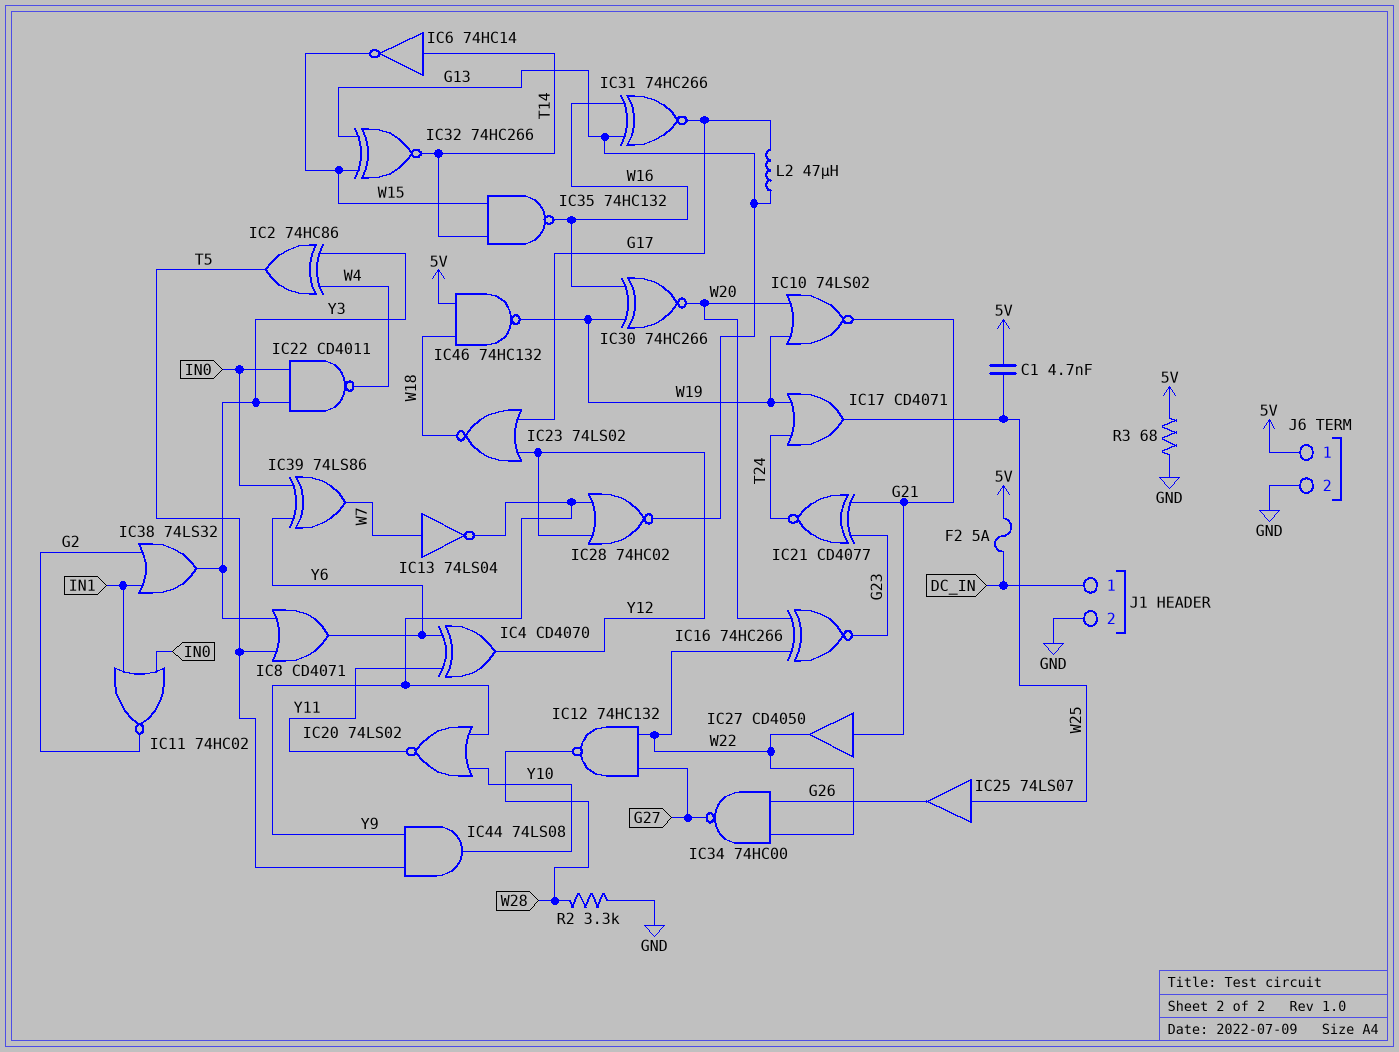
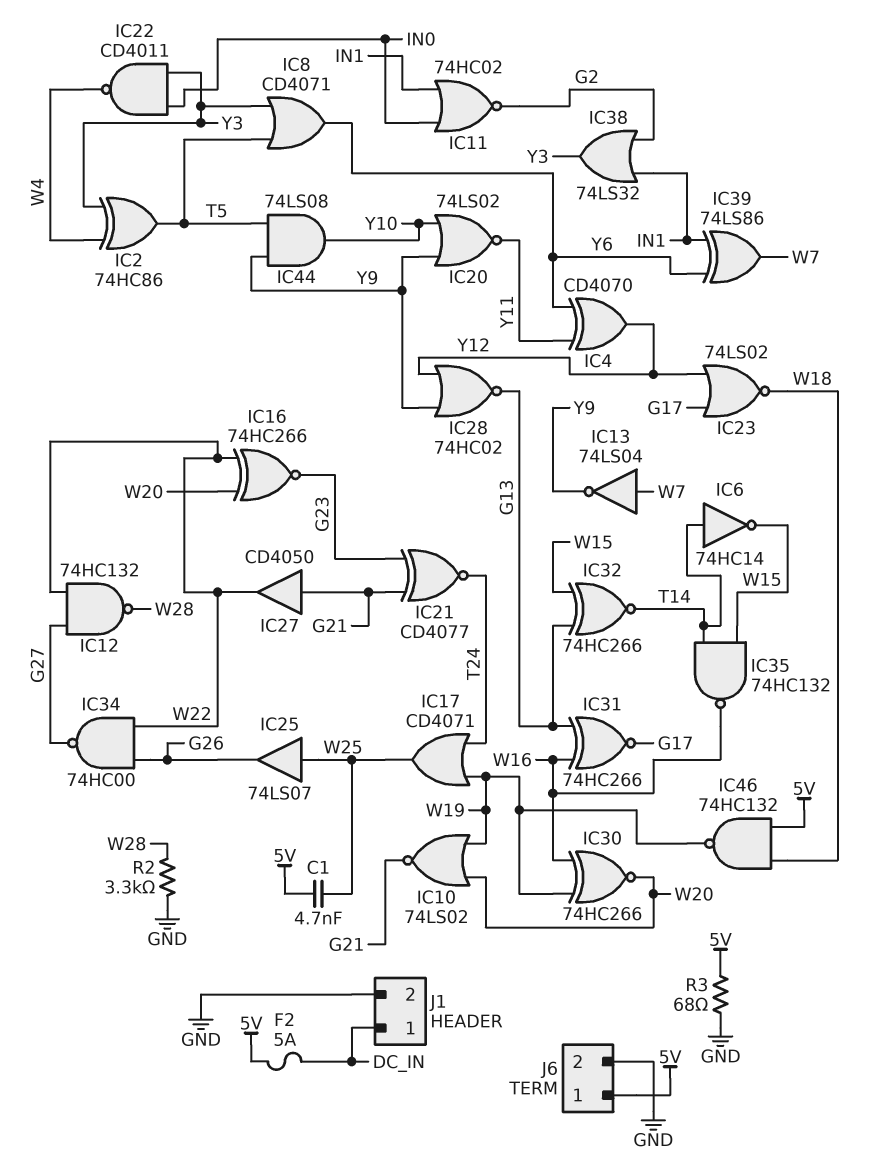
IC39: XOR 74LS86 (in IN0, in Y6, out W7) -> XOR 74LS86 (in IN1, in Y6, out W7)
L2: 47uH (G13, G17) -> none

